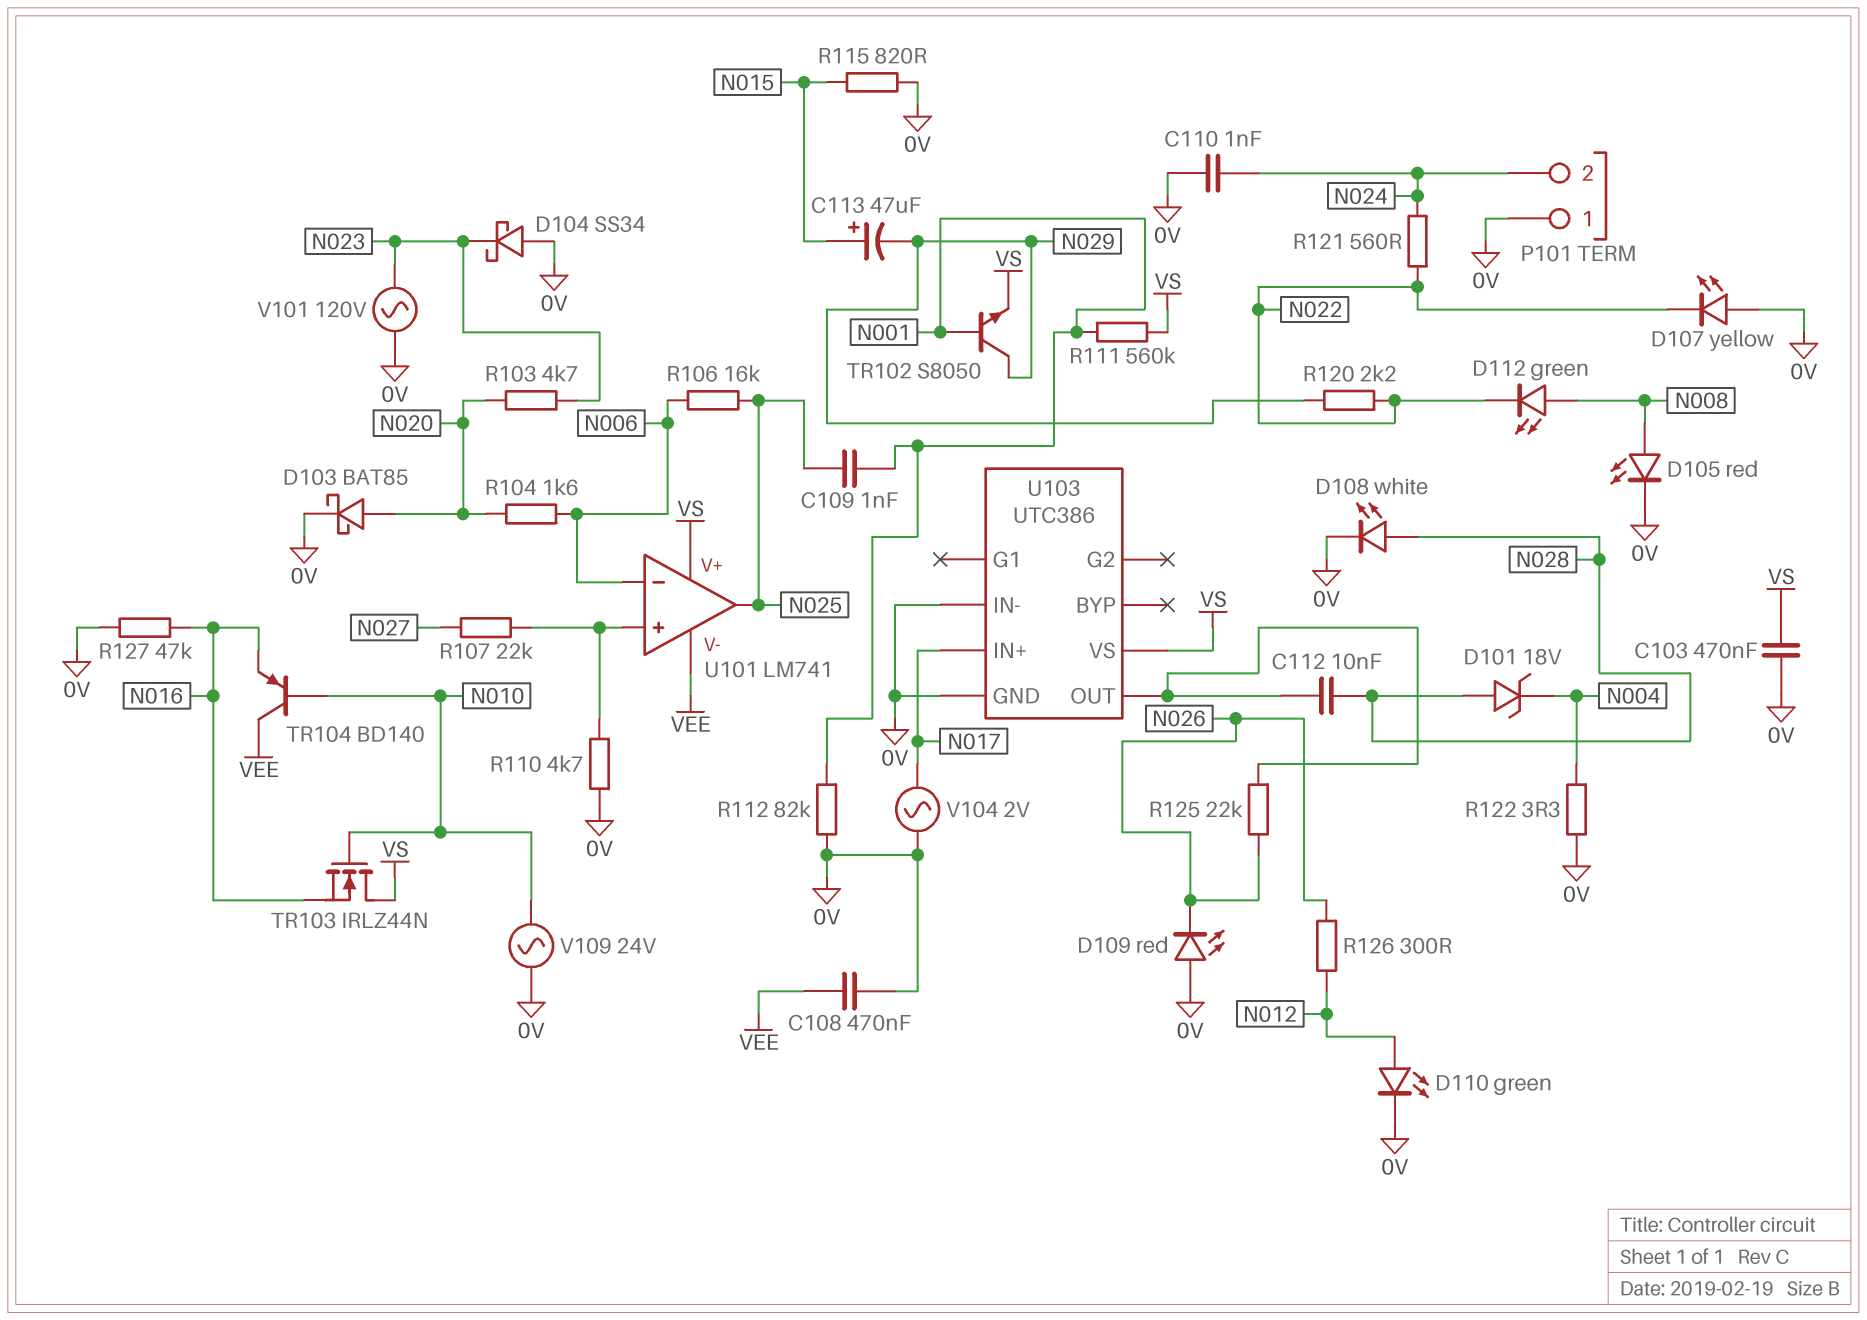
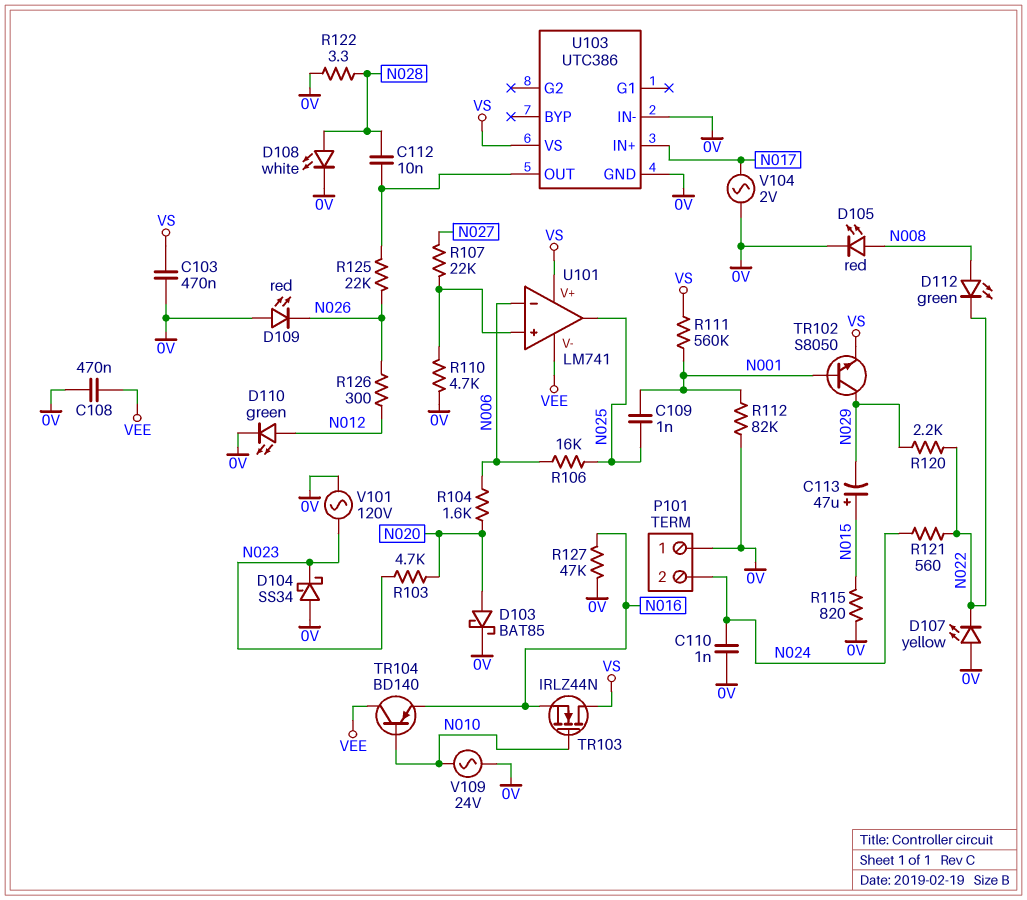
D101: zener 18V (A N028, K N004) -> none
R122: 3.3 (0V, N004) -> 3.3 (0V, N028)

